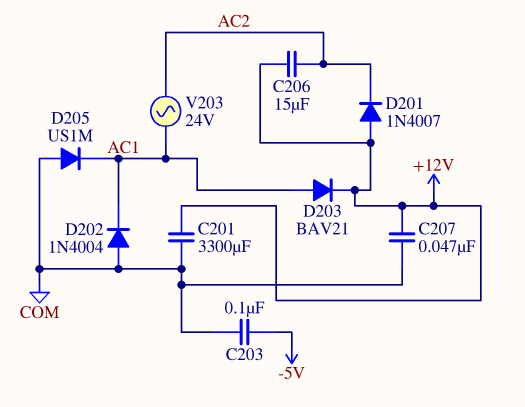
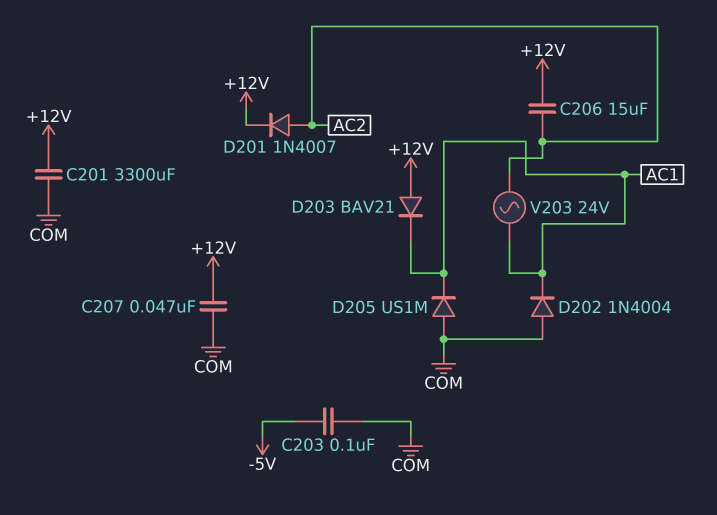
D201: diode 1N4007 (A +12V, K AC2) -> diode 1N4007 (A AC2, K +12V)
D203: diode BAV21 (A AC1, K +12V) -> diode BAV21 (A +12V, K AC1)

